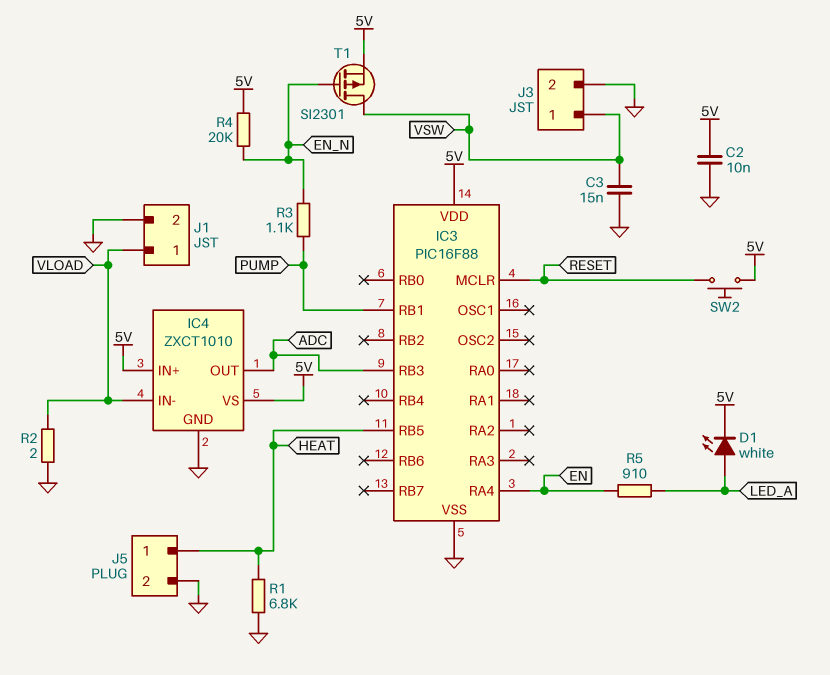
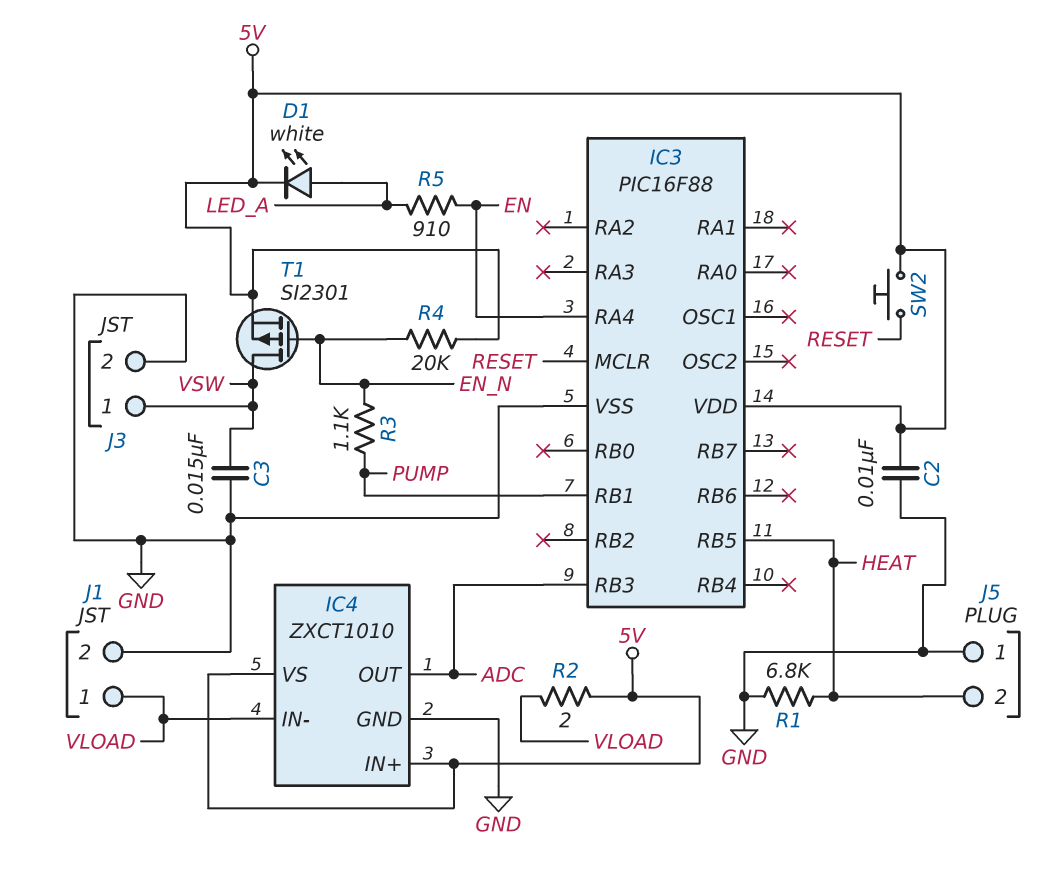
J5 pin 1: HEAT -> GND
J5 pin 2: GND -> HEAT
R2: 2 (GND, VLOAD) -> 2 (5V, VLOAD)

